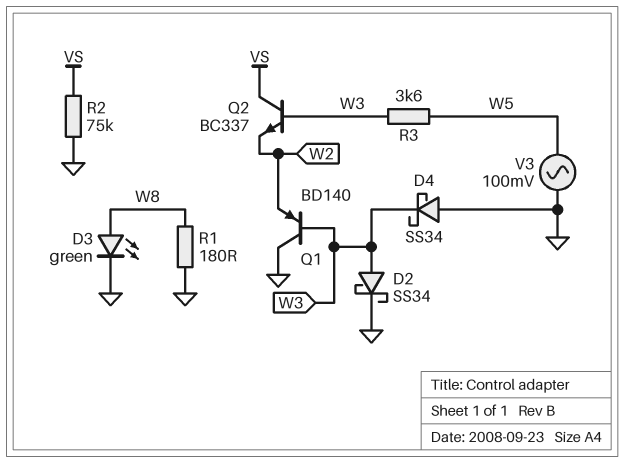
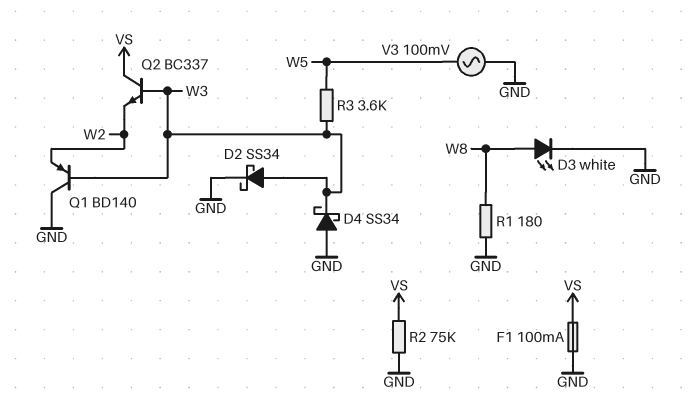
D3: LED green (A W8, K GND) -> LED white (A W8, K GND)
F1: none -> 100mA (GND, VS)

